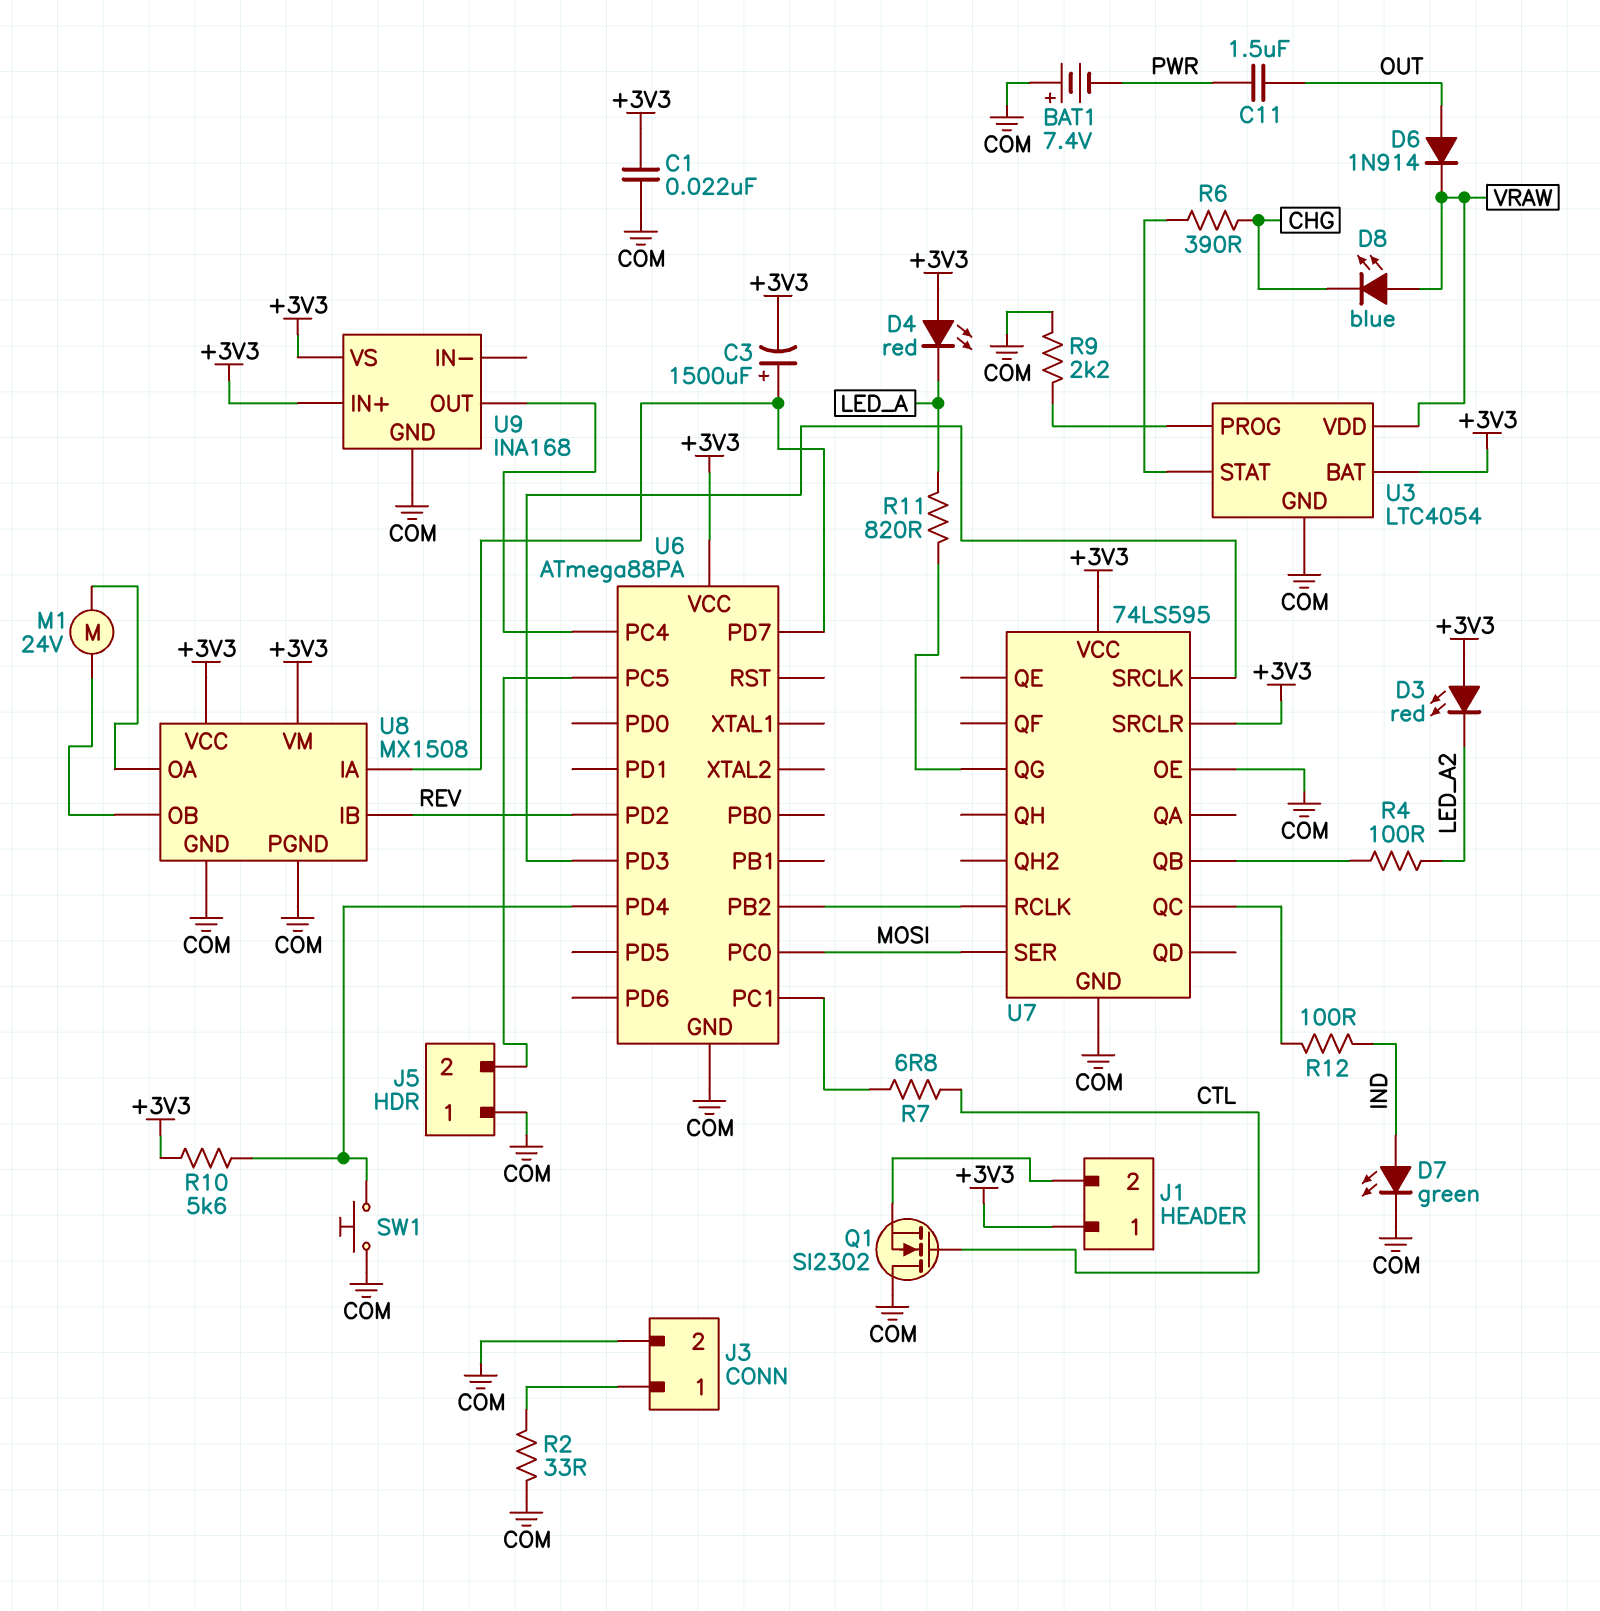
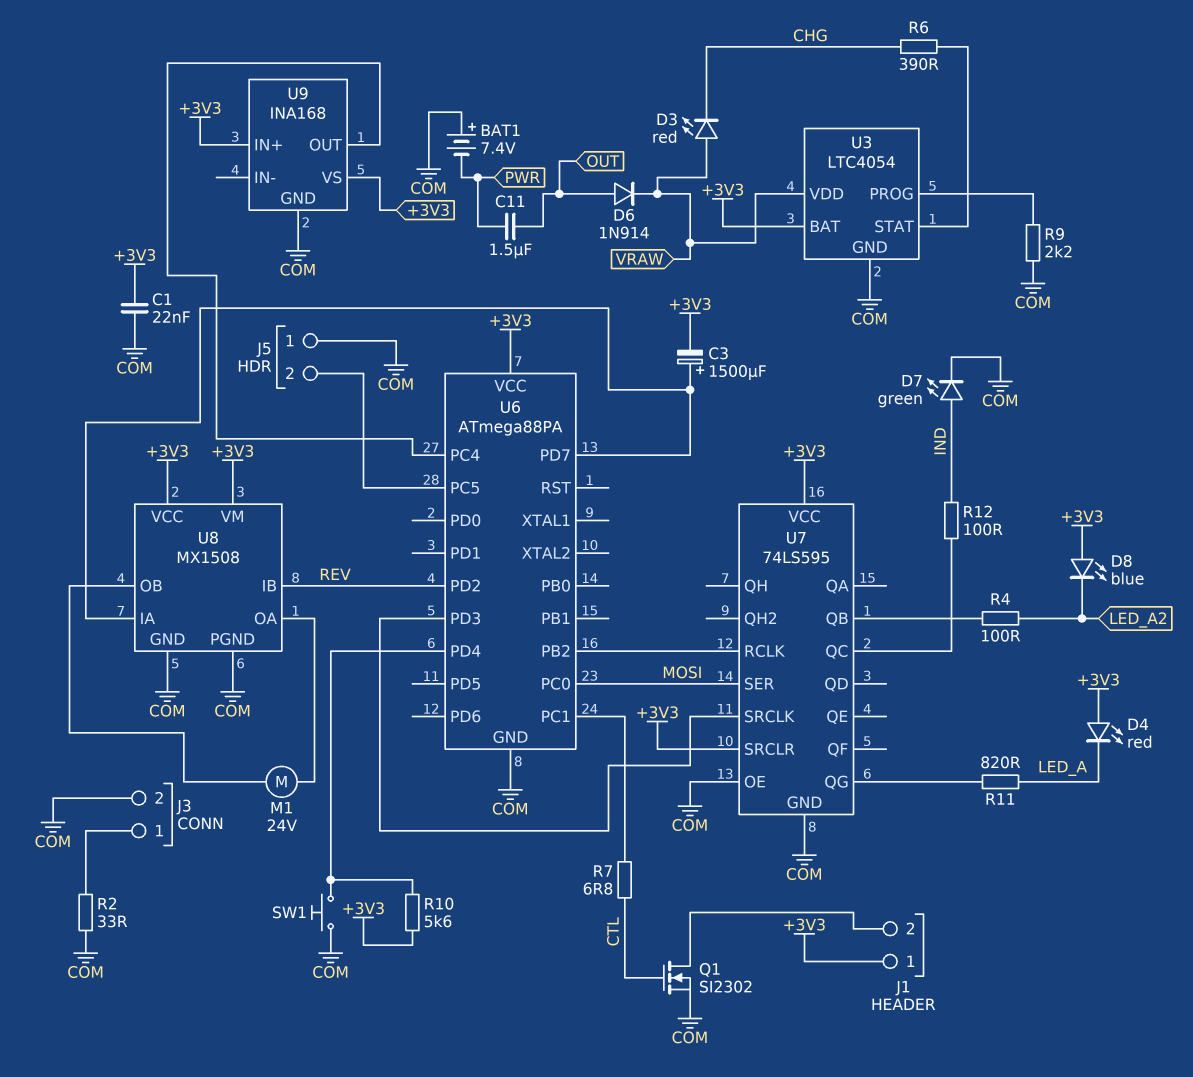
D3: LED red (A +3V3, K LED_A2) -> LED red (A VRAW, K CHG)
D8: LED blue (A VRAW, K CHG) -> LED blue (A +3V3, K LED_A2)
Q1: NMOS SI2302 (G CTL, D COM, S J1/2) -> NMOS SI2302 (G CTL, D J1/2, S COM)

